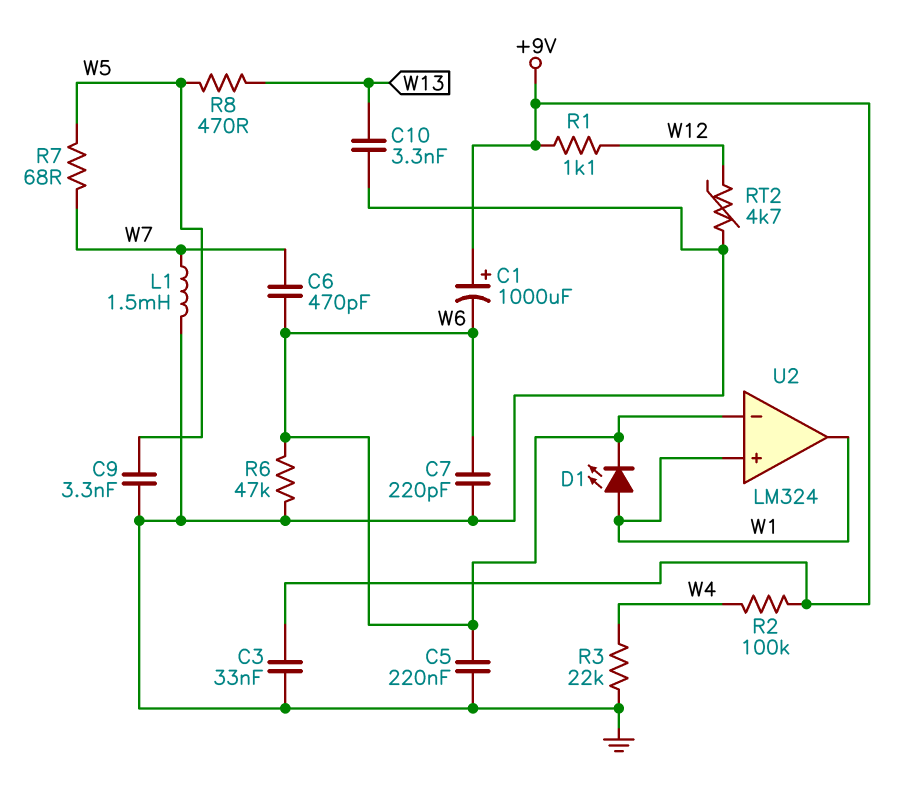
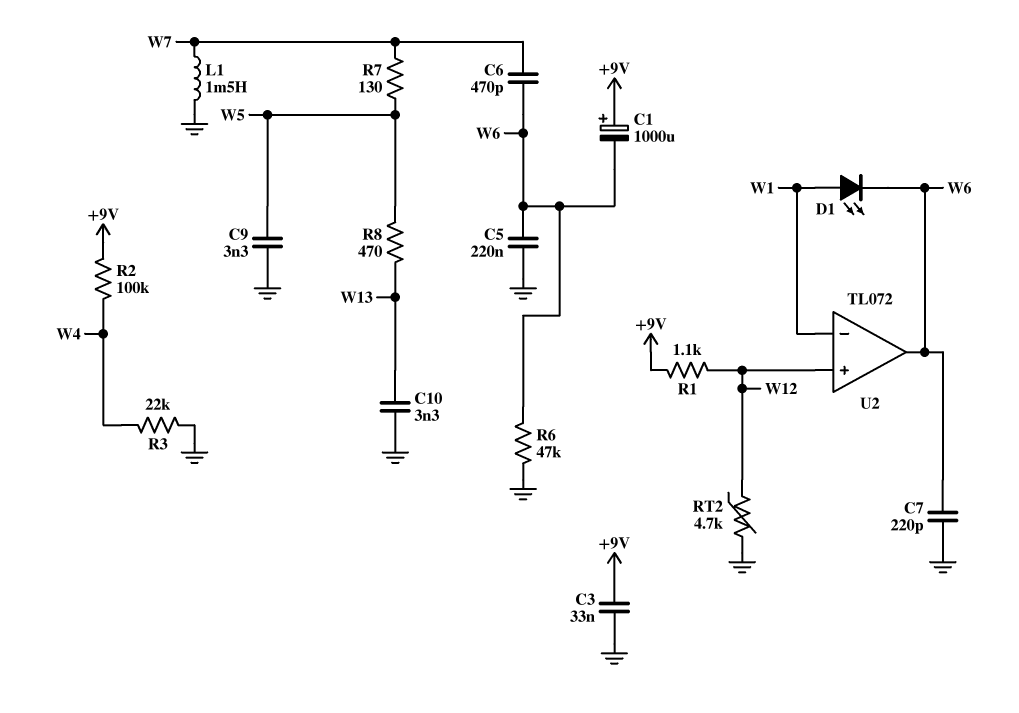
R7: 68 (W5, W7) -> 130 (W5, W7)
U2: LM324 -> TL072
U2 pin in+: W1 -> W12
U2 pin in-: W6 -> W1
U2 pin out: W1 -> W6

